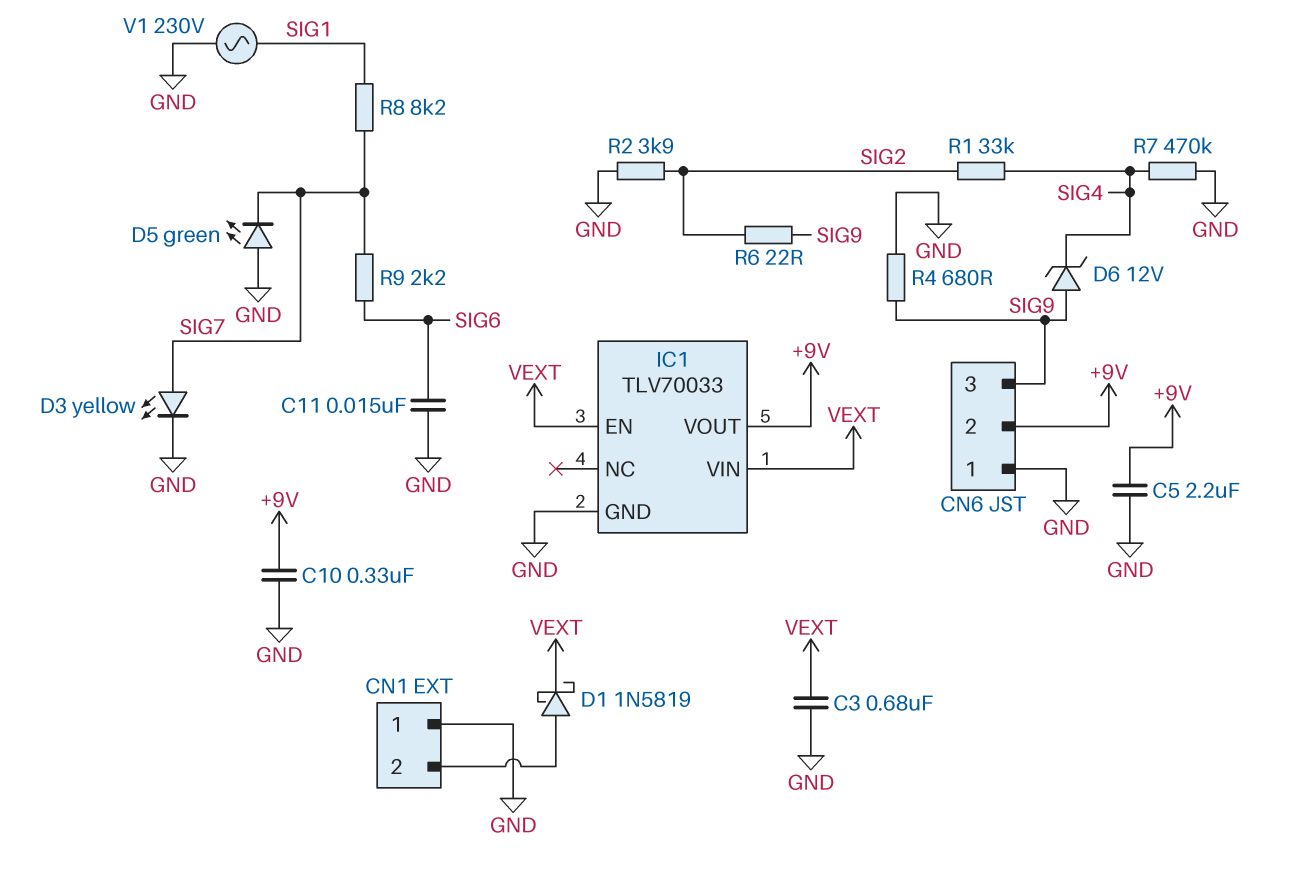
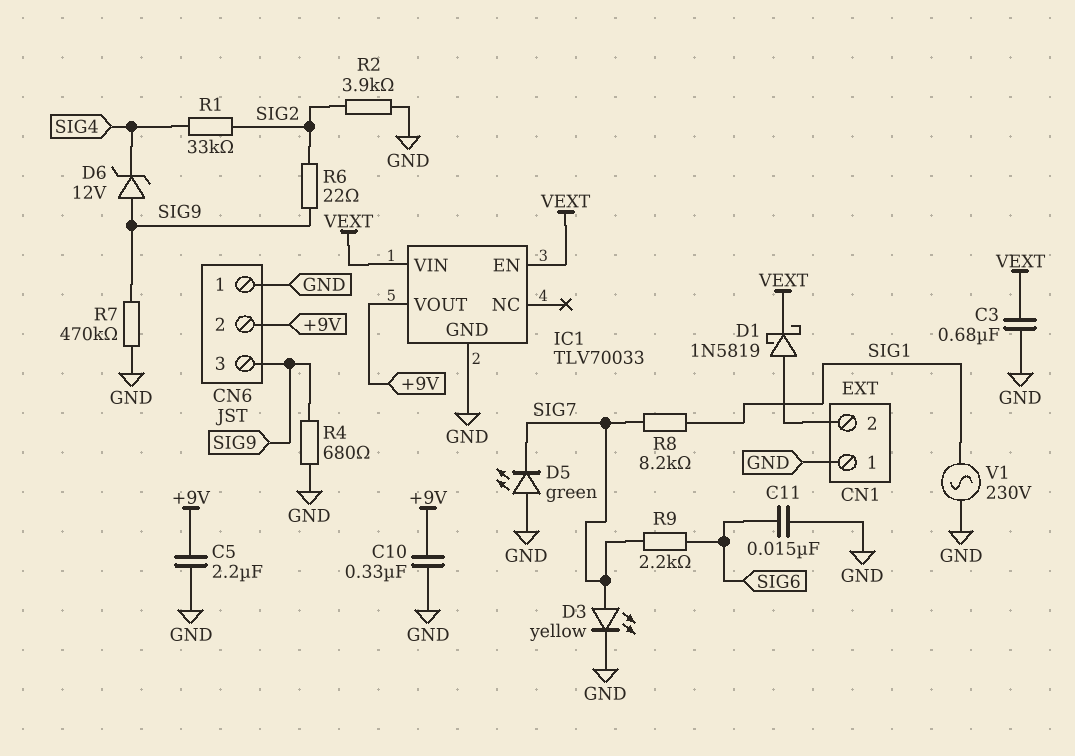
R7: 470k (GND, SIG4) -> 470k (GND, SIG9)

